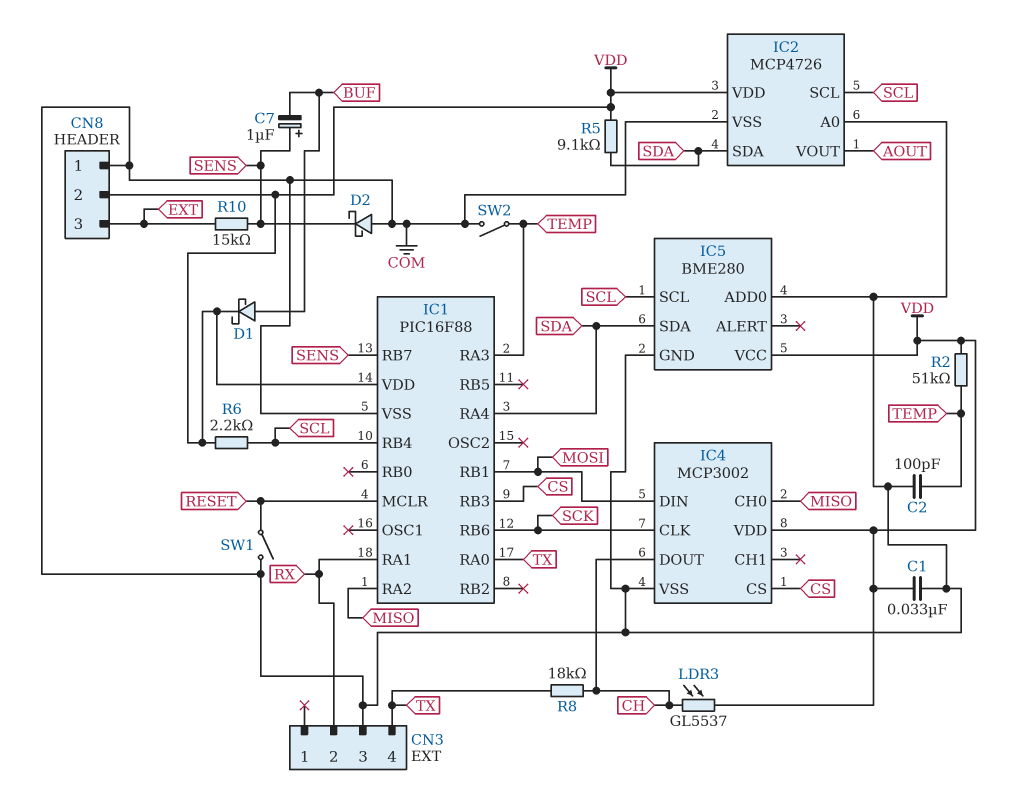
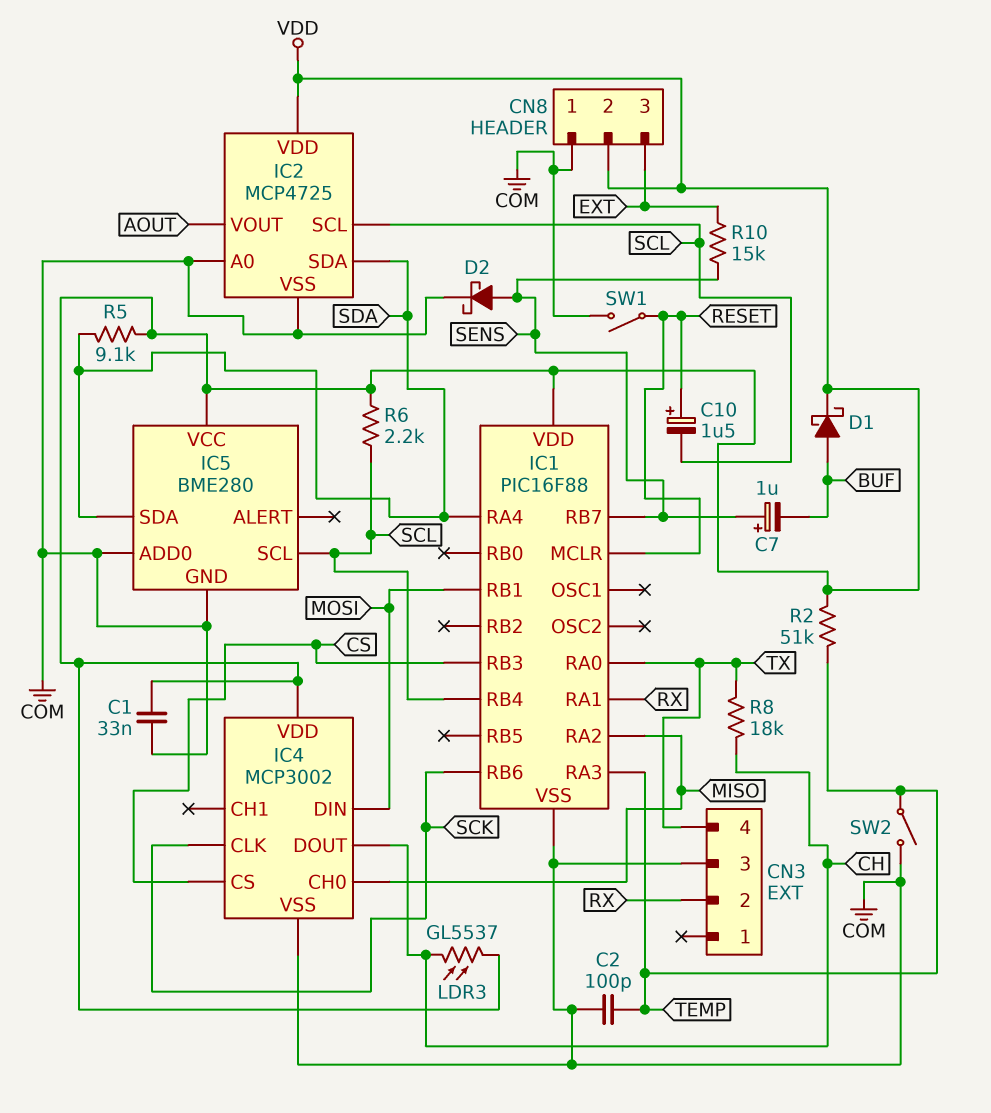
C10: none -> 1.5uF (plus RESET, minus SCL)
D2: schottky (A COM, K SENS) -> schottky (A SENS, K COM)
IC2: MCP4726 -> MCP4725

